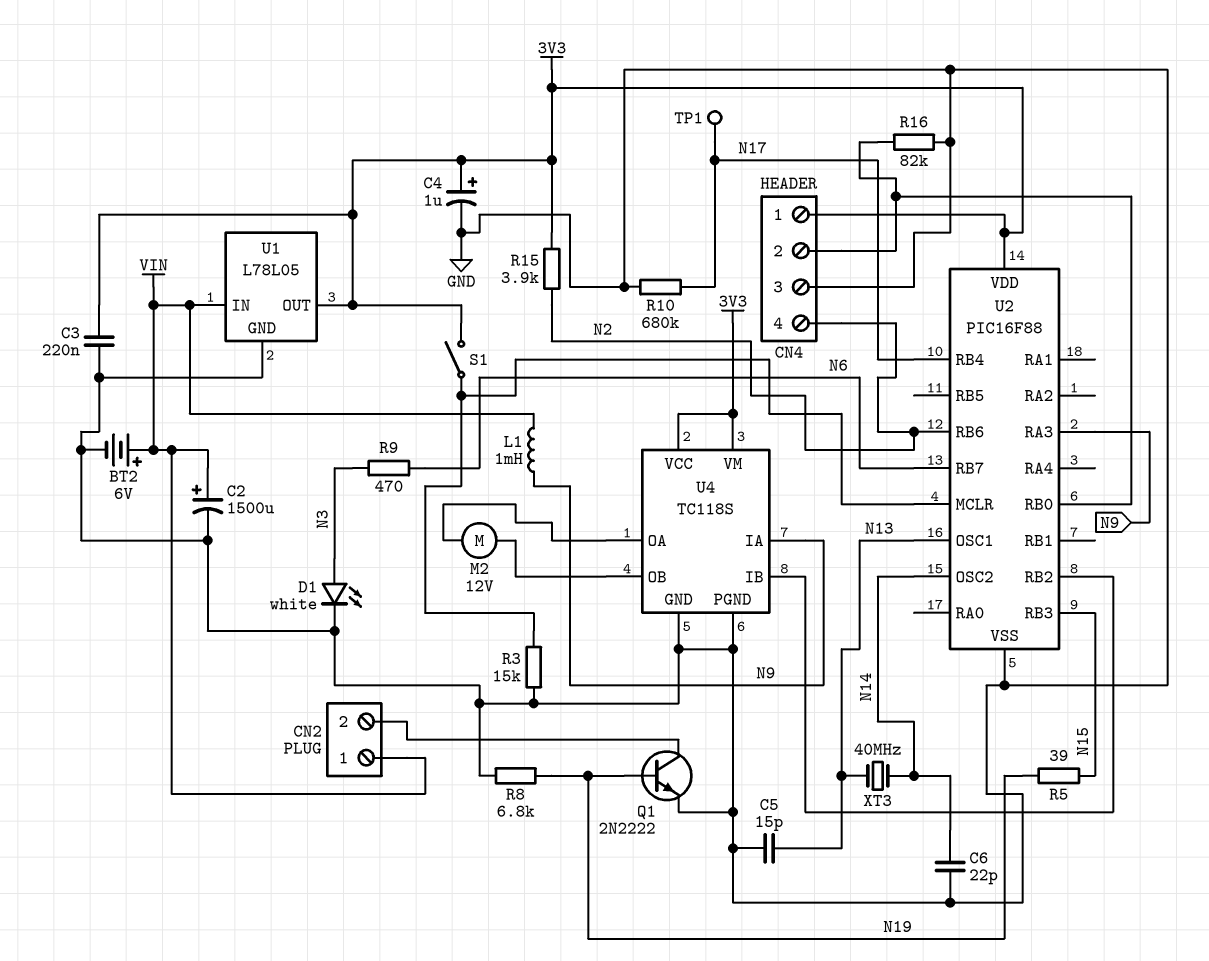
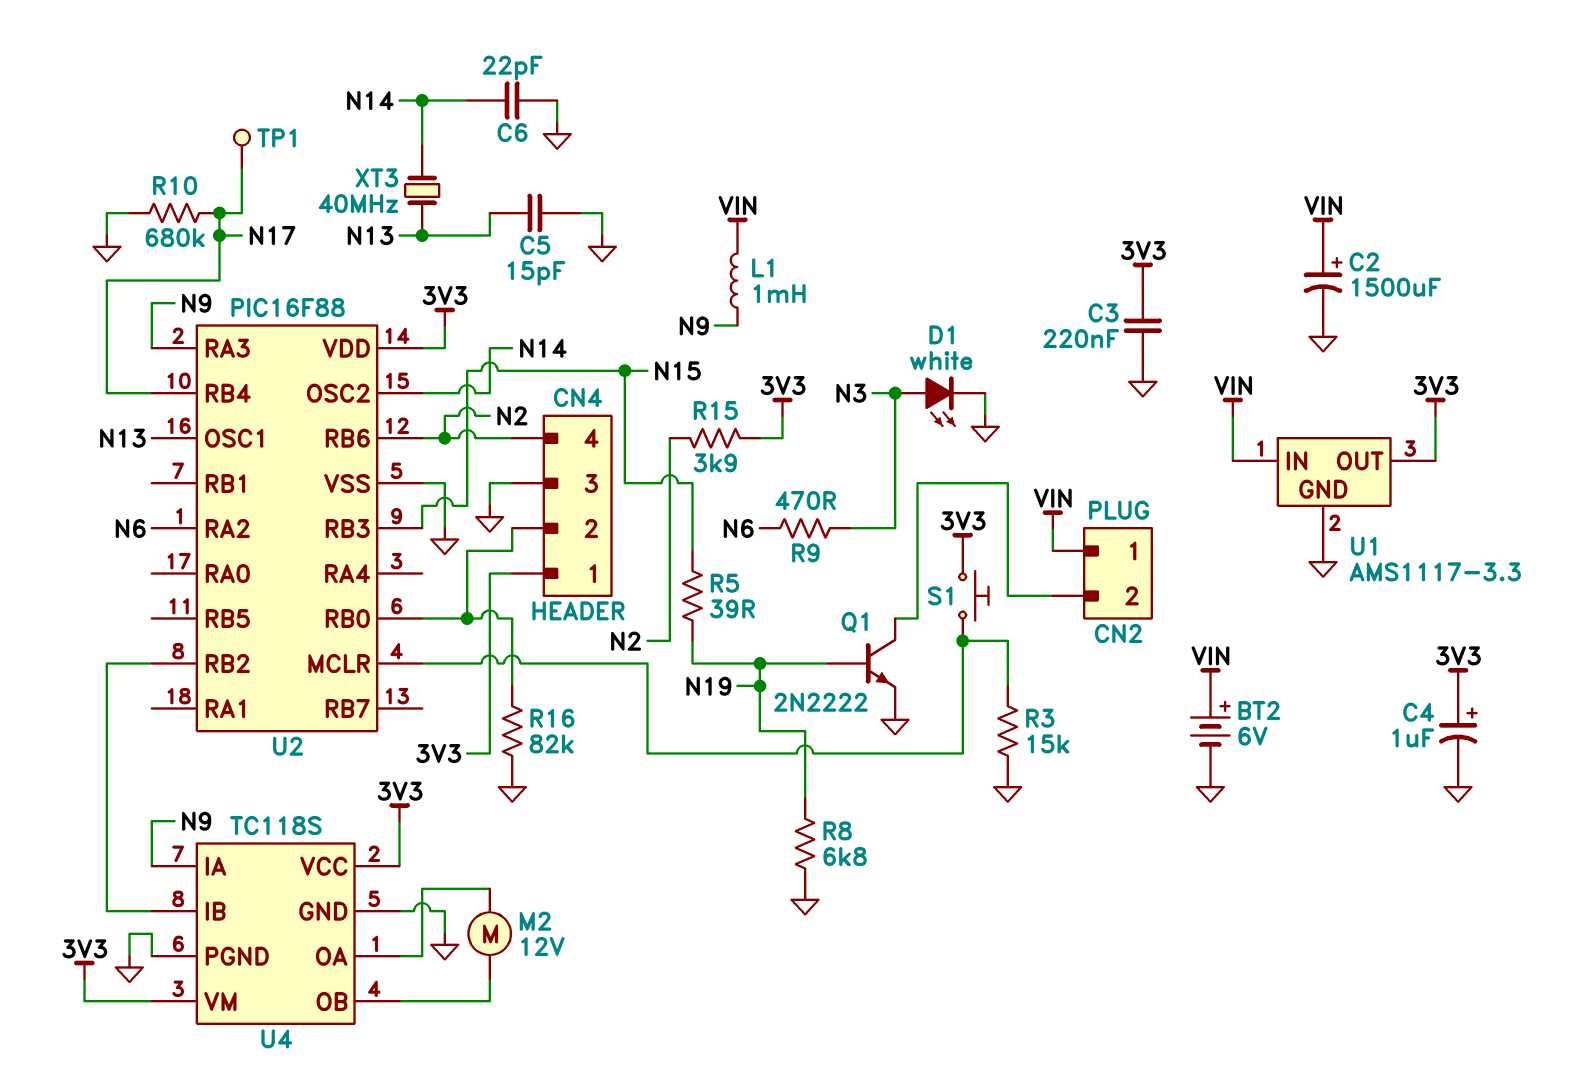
S1: switch (3V3, U2/MCLR) -> button (3V3, U2/MCLR)
U1: L78L05 -> AMS1117-3.3
U2 pin RA2: none -> N6
U2 pin RB7: N6 -> none

